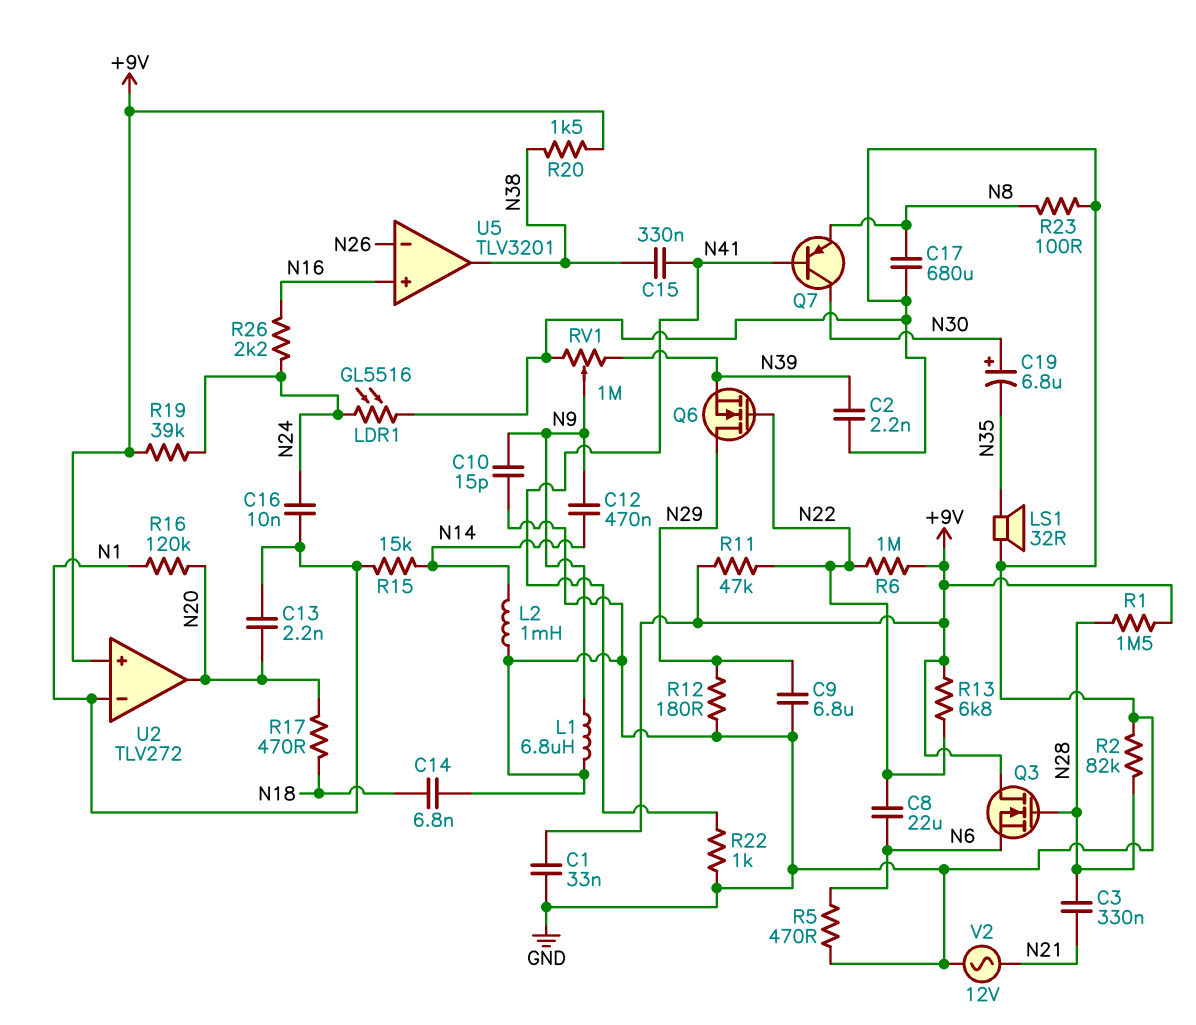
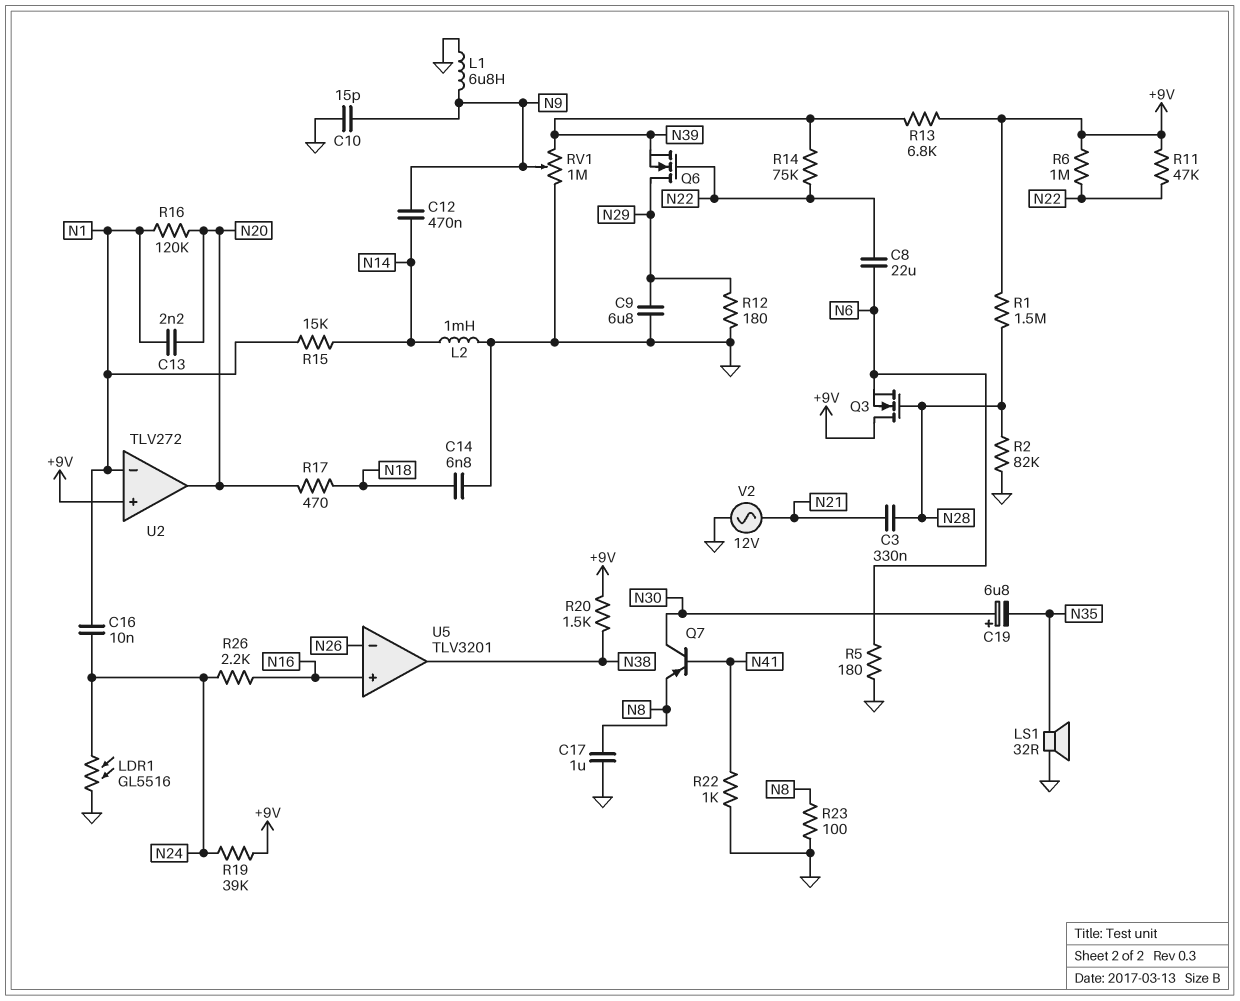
C1: 33nF (+9V, GND) -> none
C2: 2.2nF (GND, N39) -> none
C15: 330nF (N38, N41) -> none
C17: 680uF (GND, N8) -> 1uF (GND, N8)
R5: 470 (GND, N6) -> 180 (GND, N6)
R13: 6.8k (+9V, N22) -> 6.8k (+9V, N39)
R14: none -> 75k (N22, N39)

